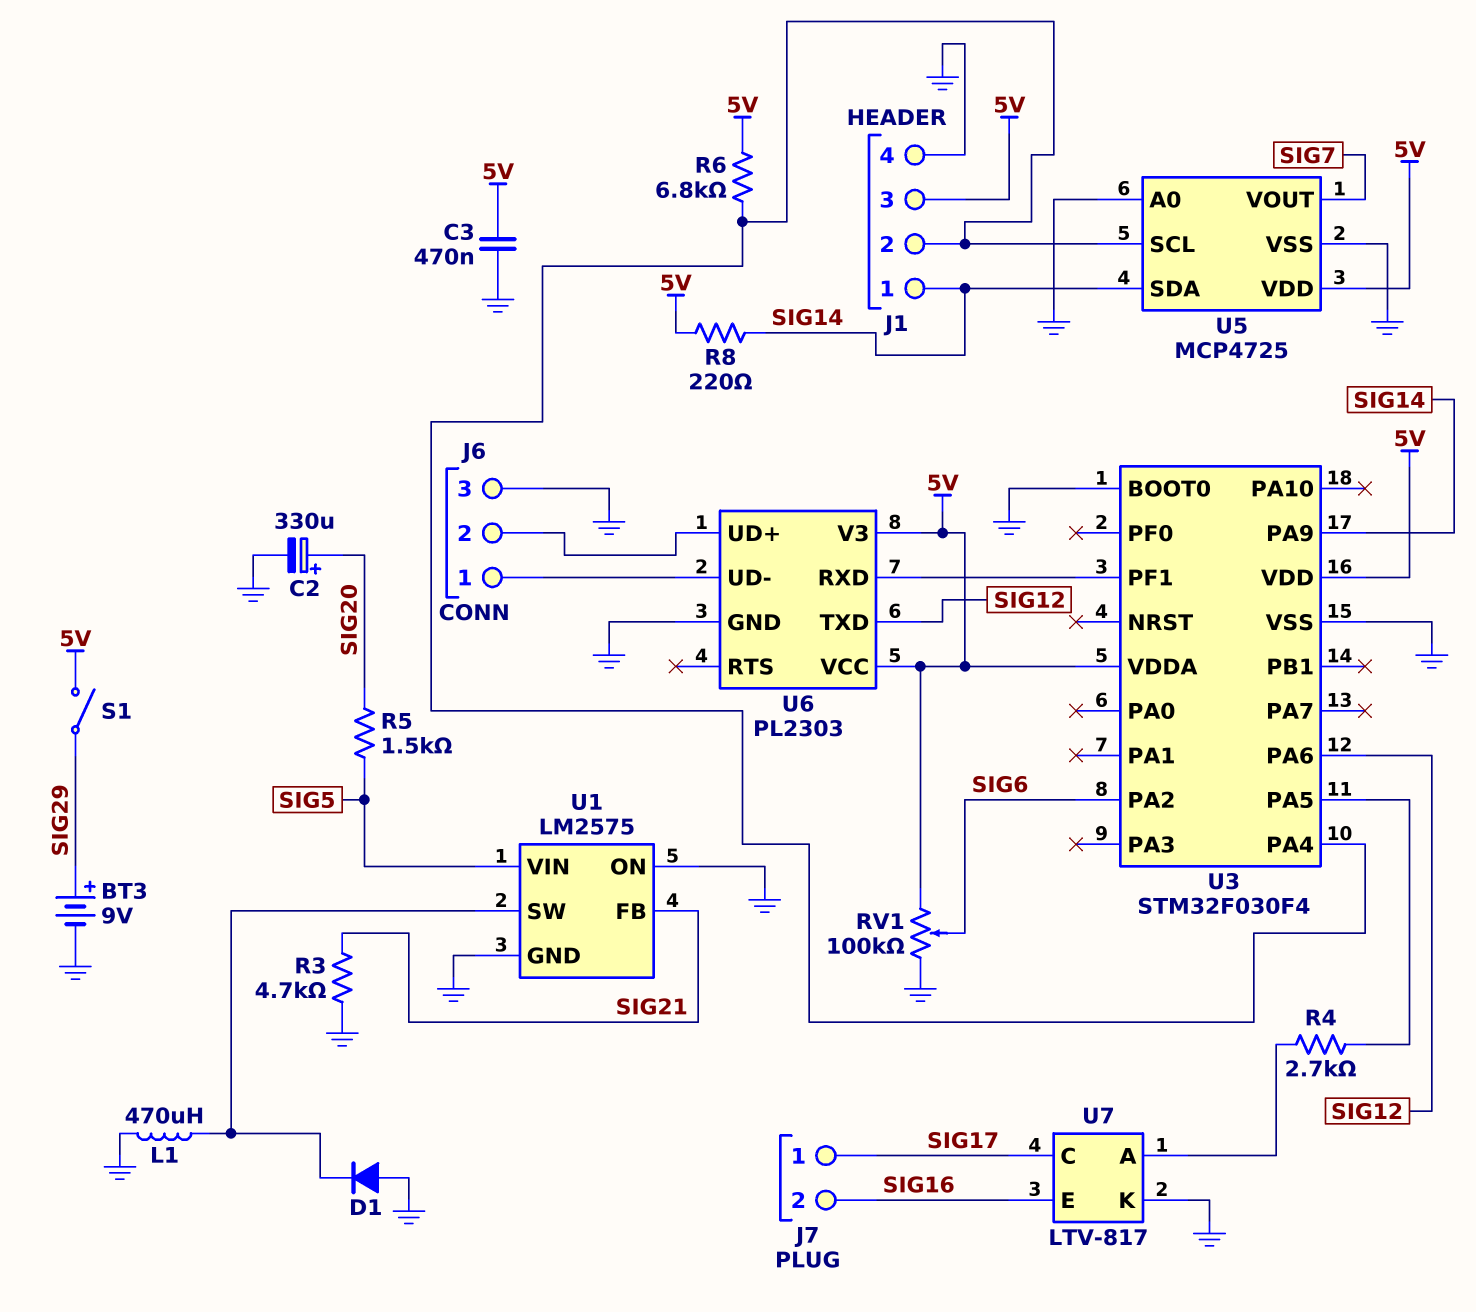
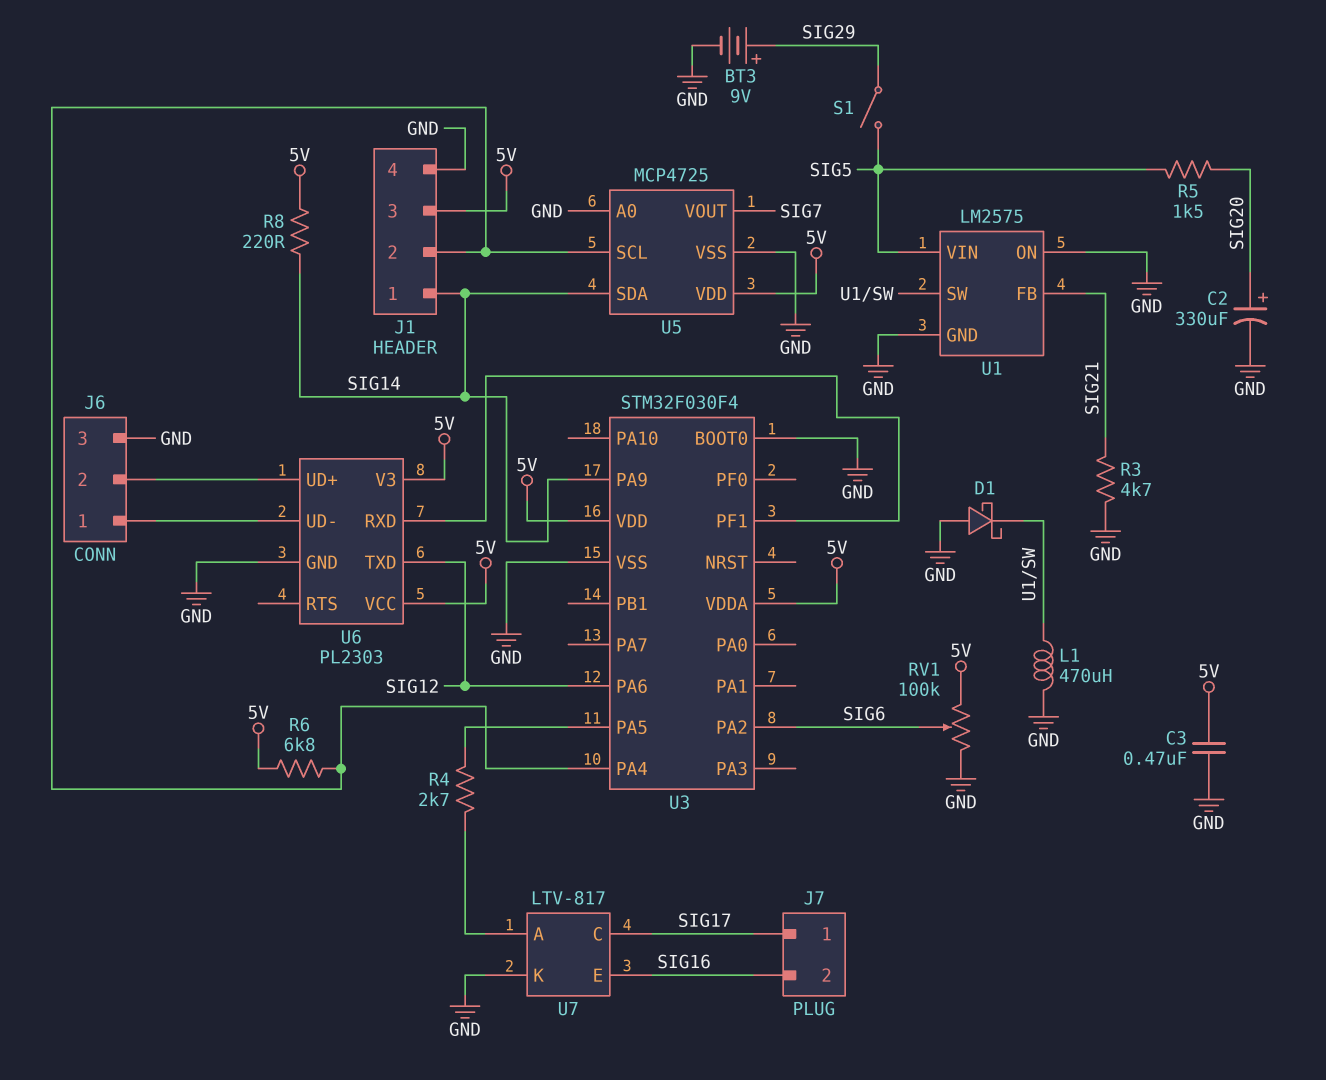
D1: diode (A GND, K U1/SW) -> schottky (A GND, K U1/SW)
S1: switch (5V, SIG29) -> switch (SIG5, SIG29)

